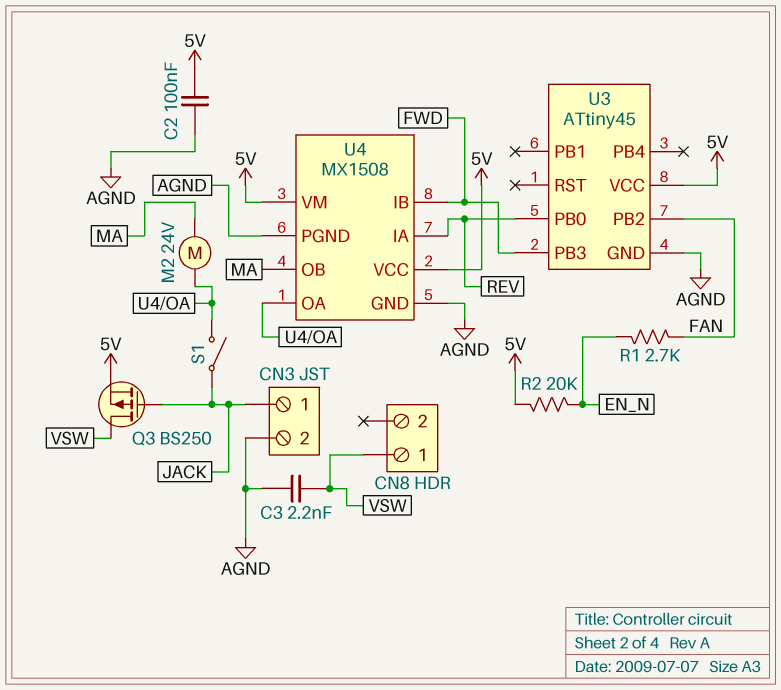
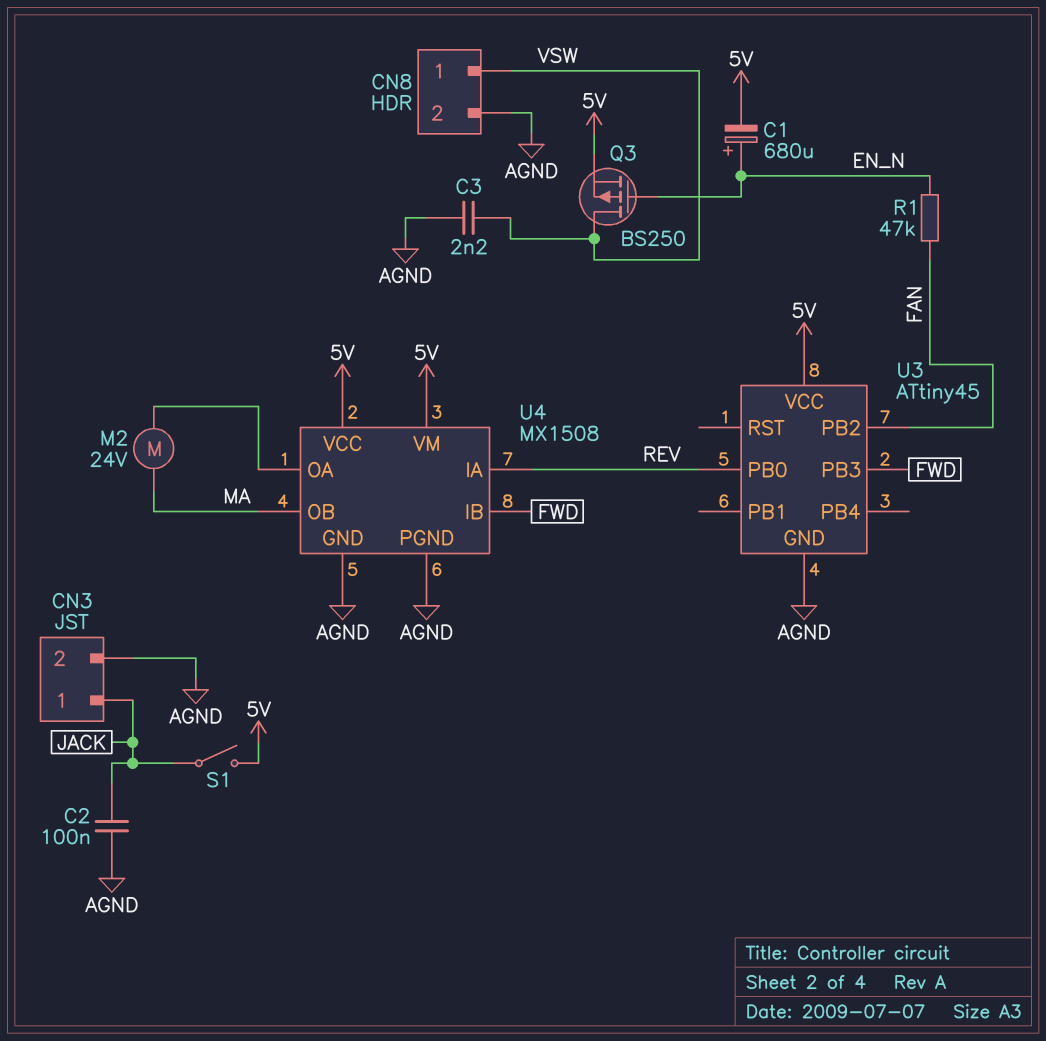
C1: none -> 680uF (plus EN_N, minus 5V)
C2: 100nF (5V, AGND) -> 100nF (AGND, JACK)
CN8 pin 2: none -> AGND
Q3: PMOS BS250 (G JACK, D VSW, S 5V) -> PMOS BS250 (G EN_N, D VSW, S 5V)
R1: 2.7k (EN_N, FAN) -> 47k (EN_N, FAN)
R2: 20k (5V, EN_N) -> none
S1: switch (JACK, U4/OA) -> switch (5V, JACK)

